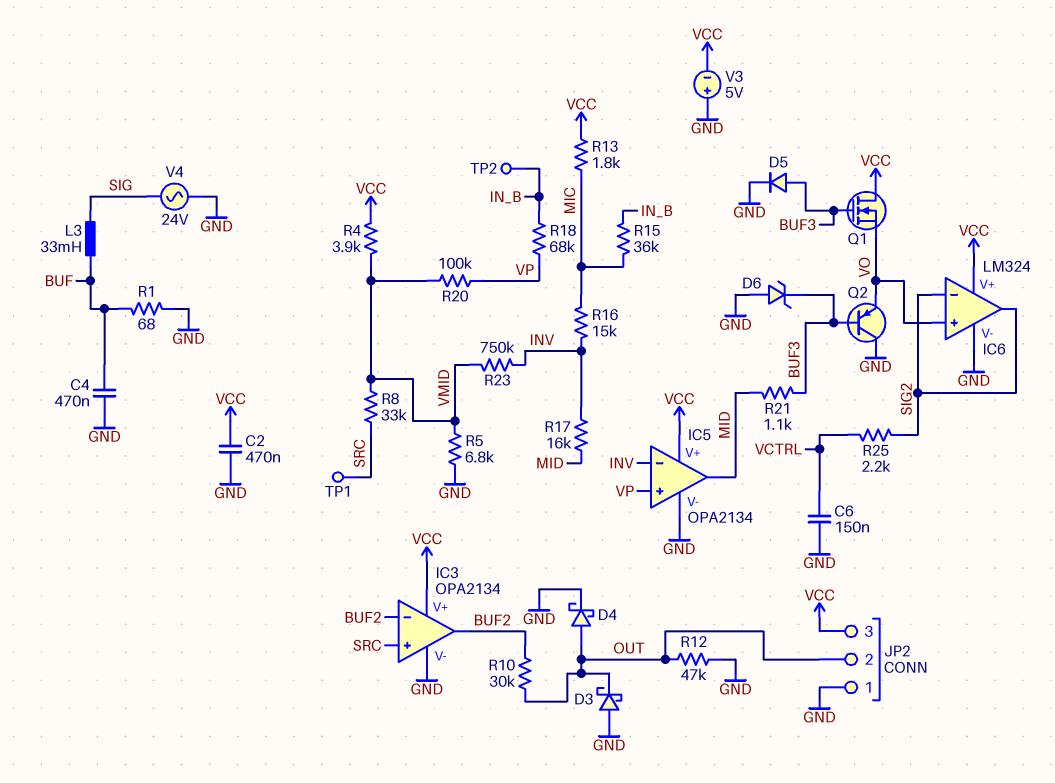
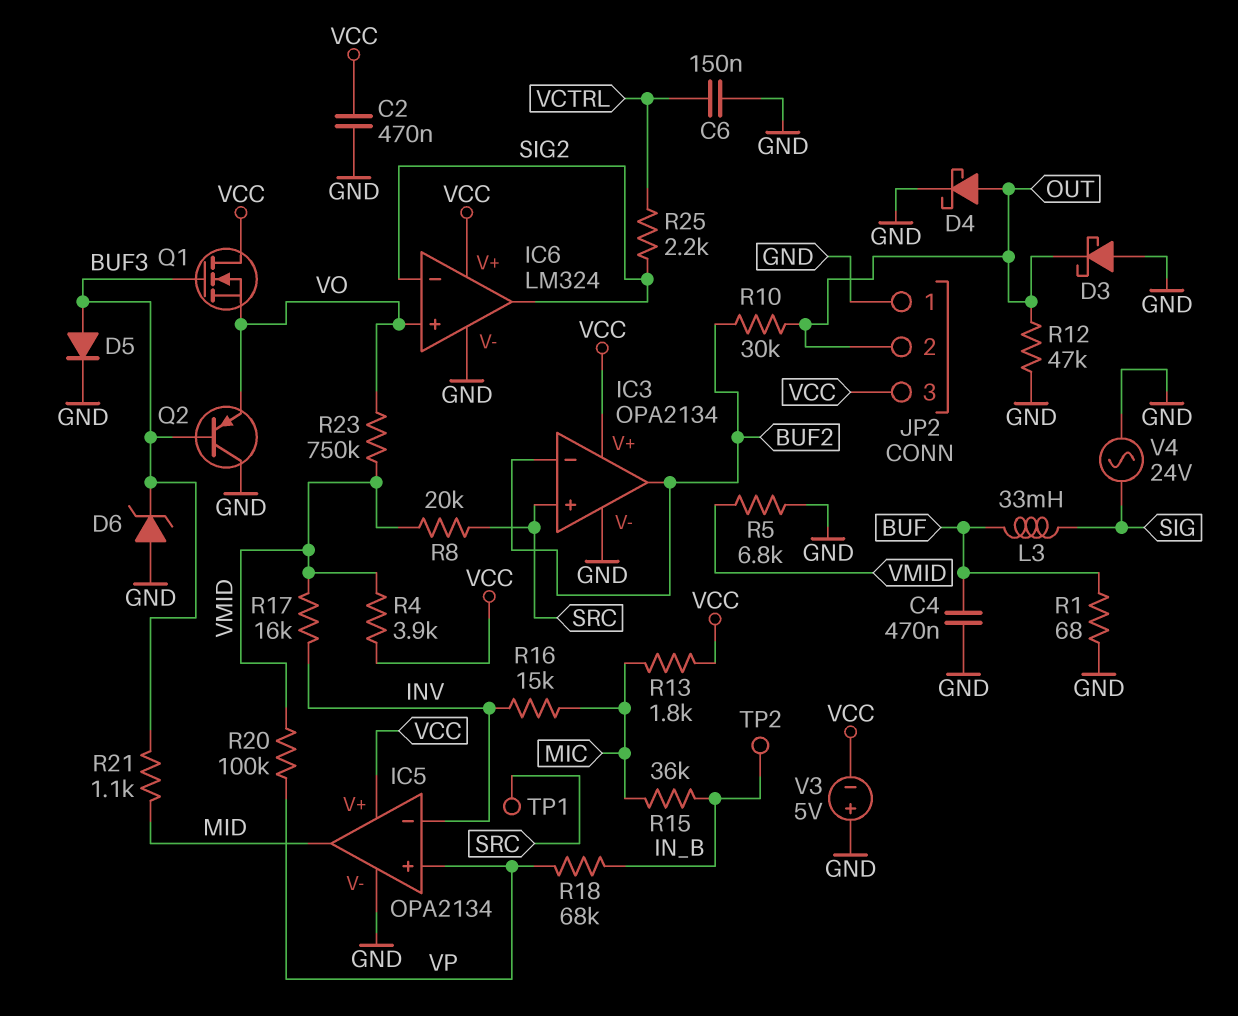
R8: 33k (SRC, VMID) -> 20k (SRC, VMID)
R17: 16k (INV, MID) -> 16k (INV, VMID)
R23: 750k (INV, VMID) -> 750k (VMID, VO)

